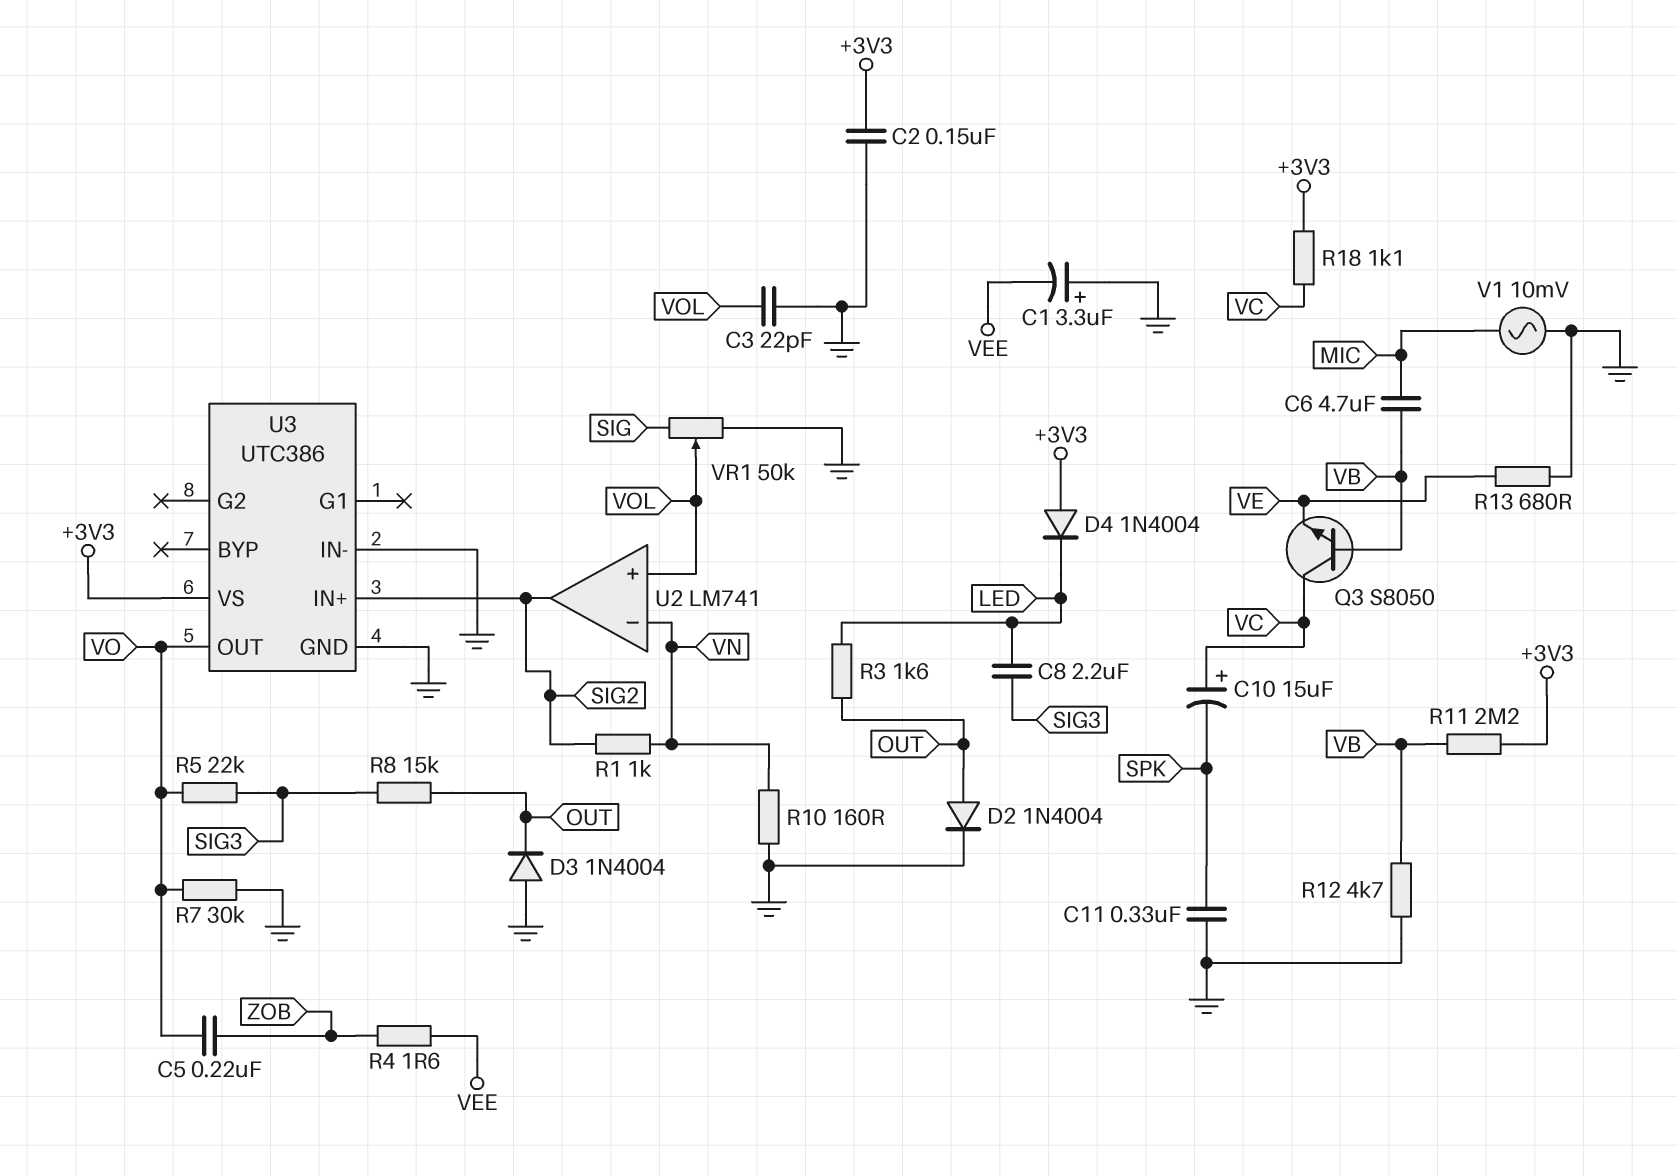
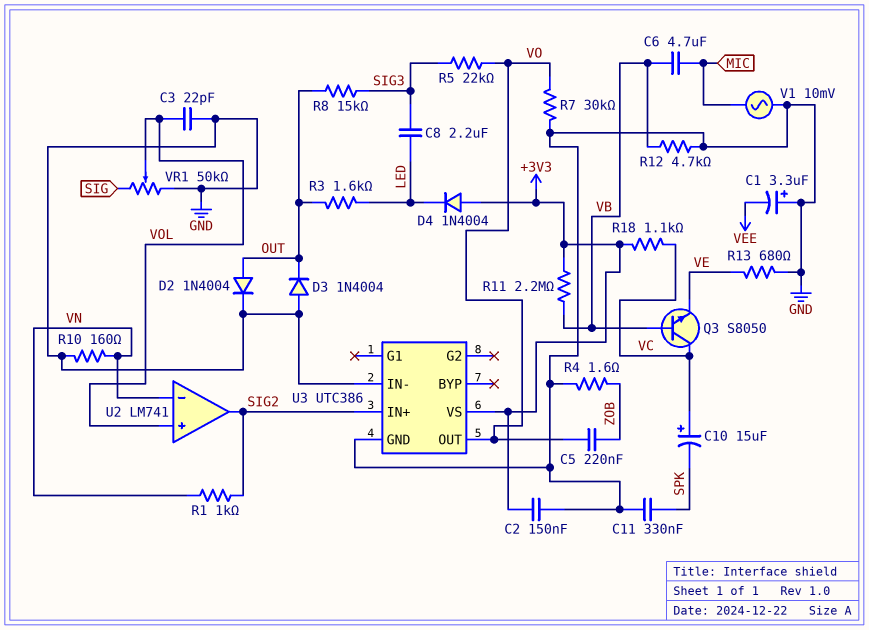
R4: 1.6 (VEE, ZOB) -> 1.6 (GND, ZOB)

